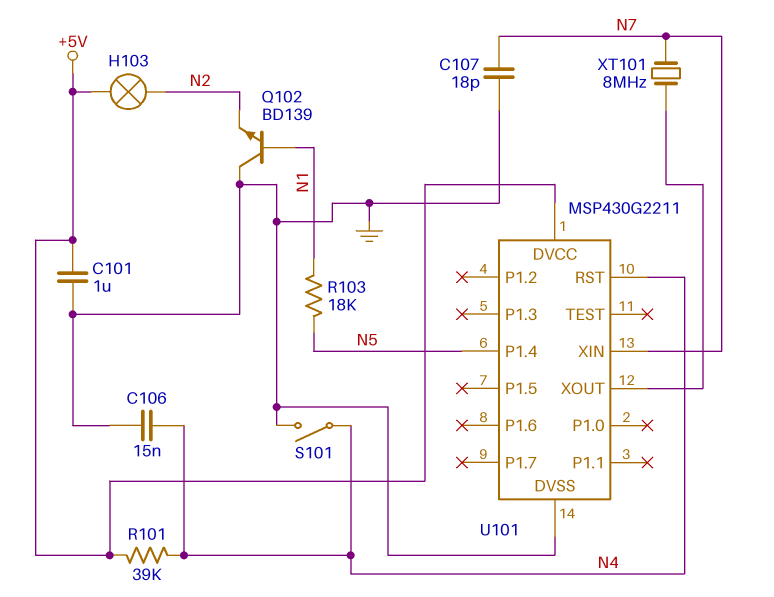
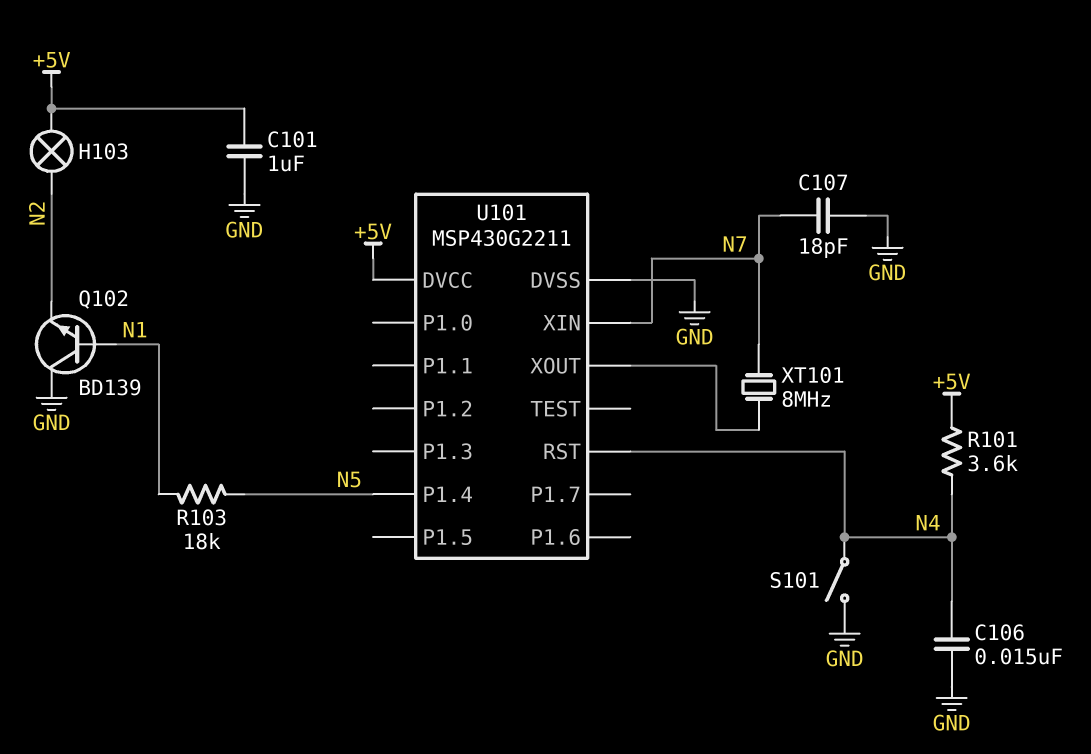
R101: 39k (+5V, N4) -> 3.6k (+5V, N4)

